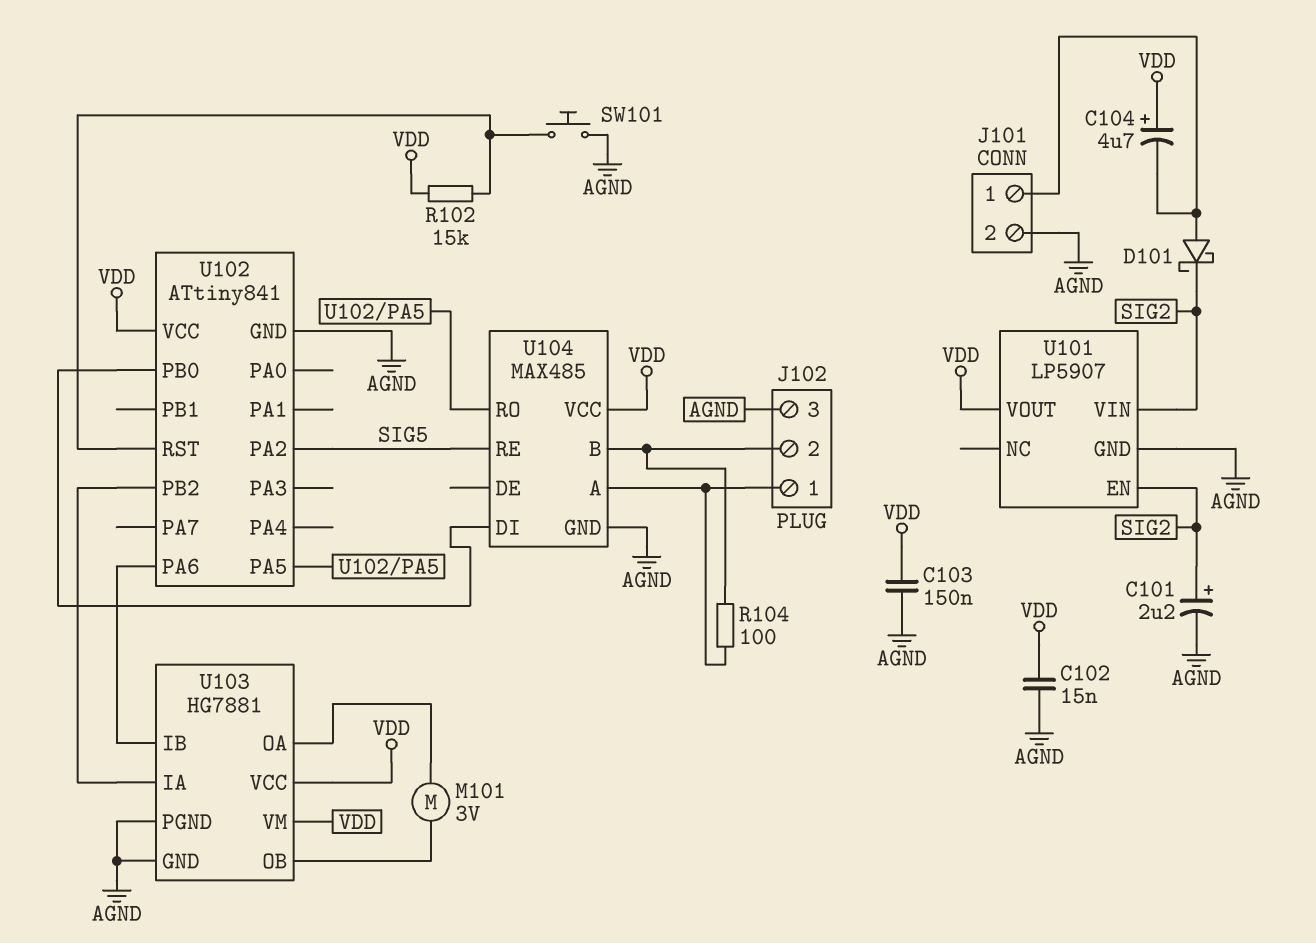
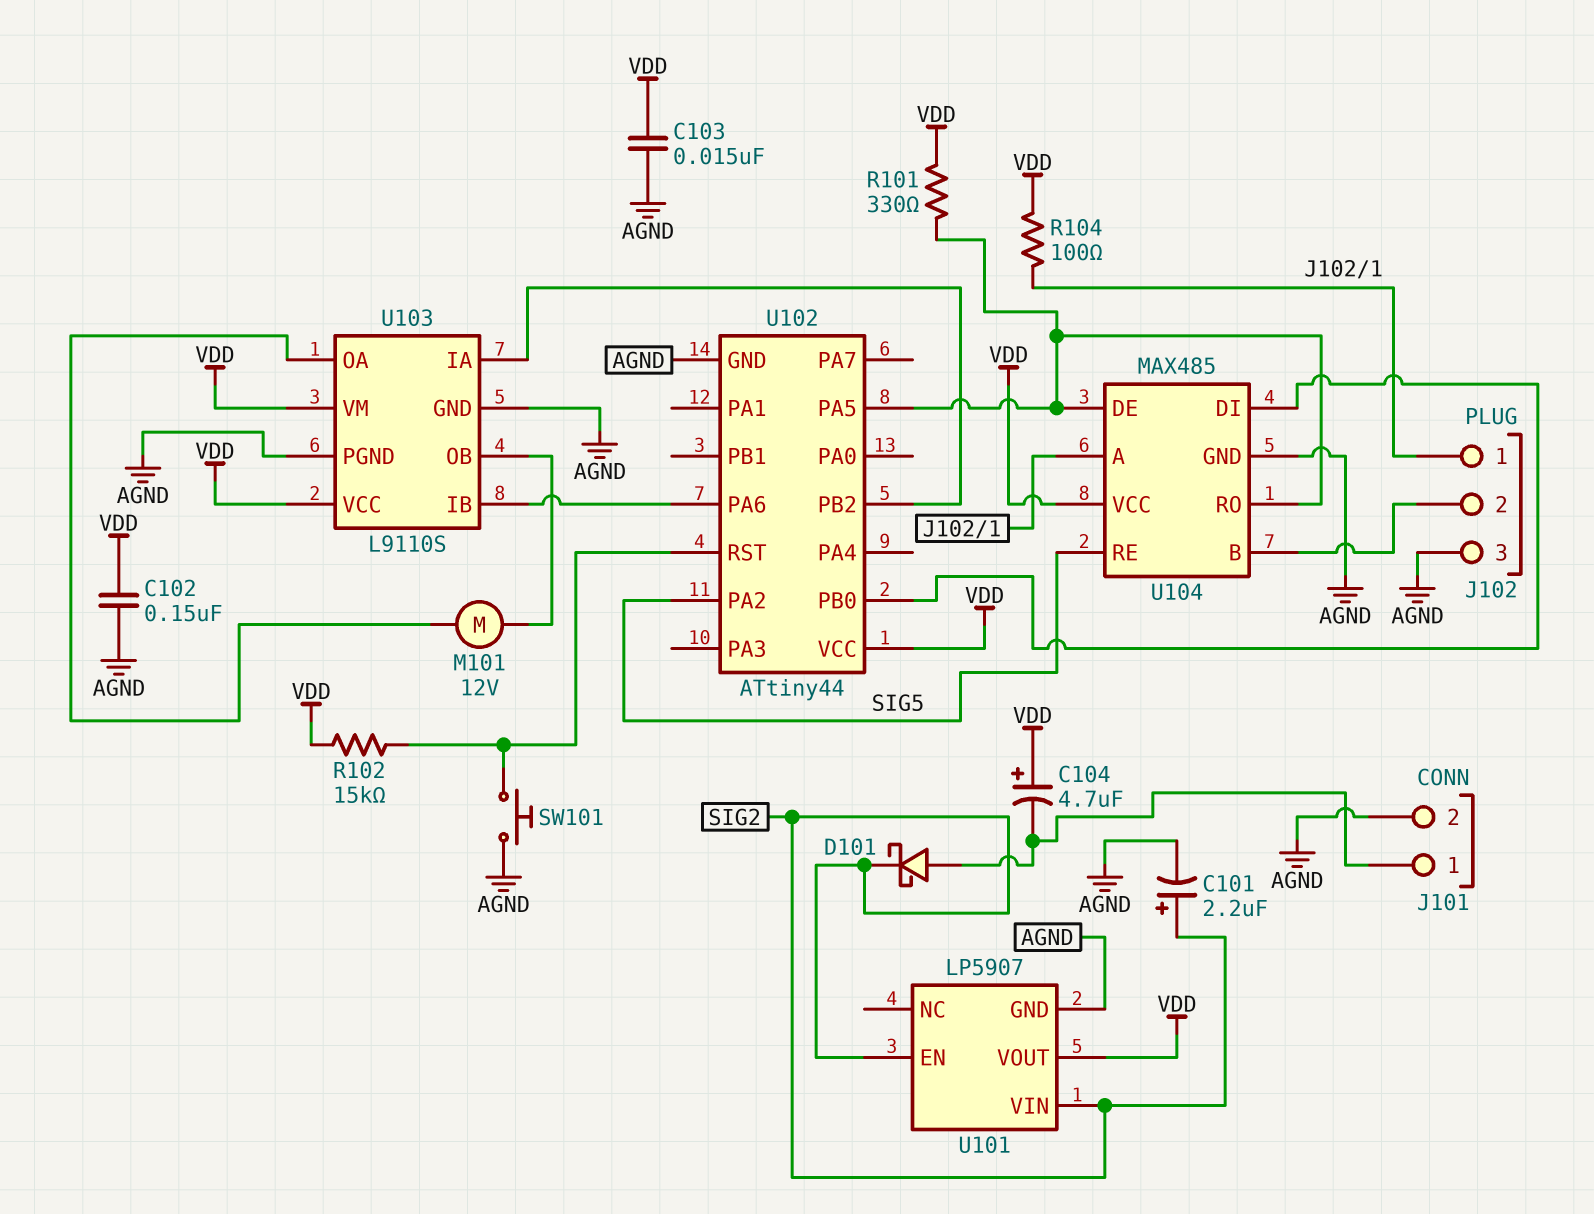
C102: 15nF (AGND, VDD) -> 150nF (AGND, VDD)
C103: 150nF (AGND, VDD) -> 15nF (AGND, VDD)
M101: motor 3V (U103/OA, U103/OB) -> motor 12V (U103/OA, U103/OB)
R101: none -> 330 (U102/PA5, VDD)
R104: 100 (J102/1, J102/2) -> 100 (J102/1, VDD)
U102: ATtiny841 -> ATtiny44
U103: HG7881 -> L9110S
U104 pin DE: none -> U102/PA5

